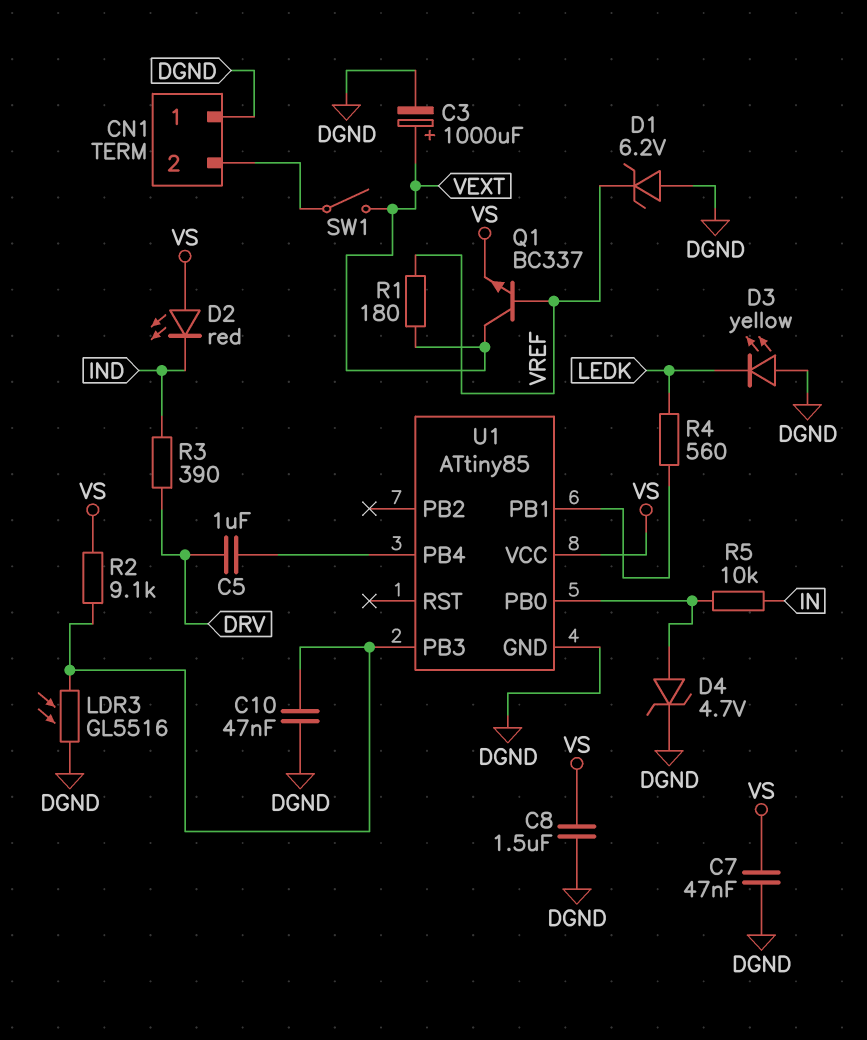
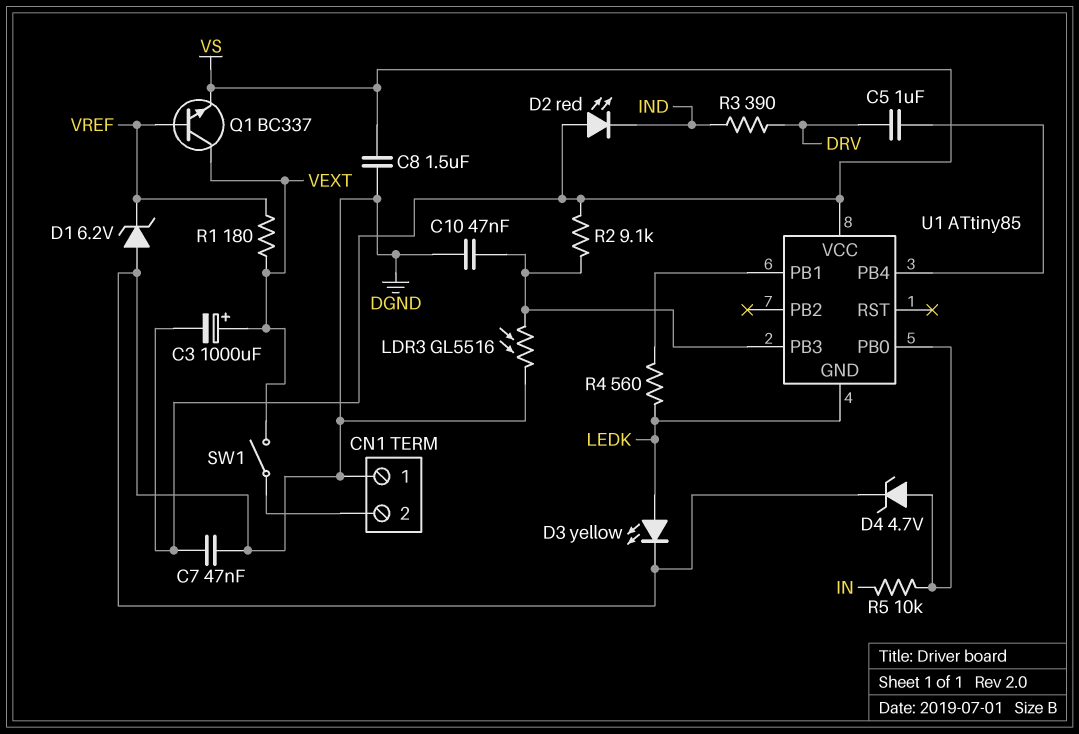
C3: 1000uF (plus VEXT, minus DGND) -> 1000uF (plus VEXT, minus VS)
D3: LED yellow (A DGND, K LEDK) -> LED yellow (A LEDK, K DGND)
U1 pin GND: DGND -> LEDK

